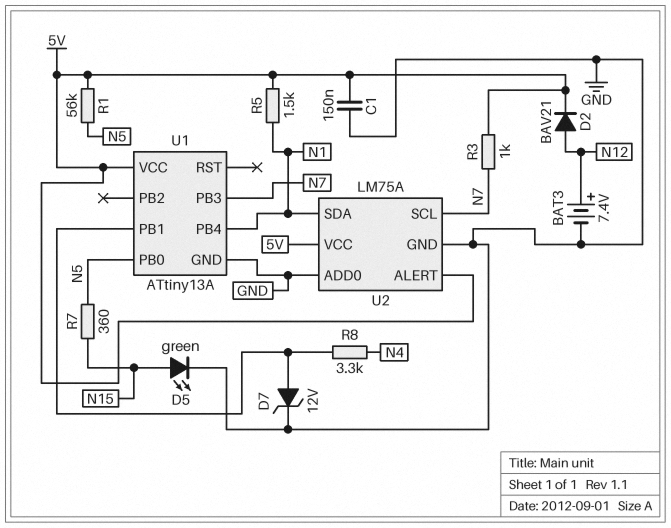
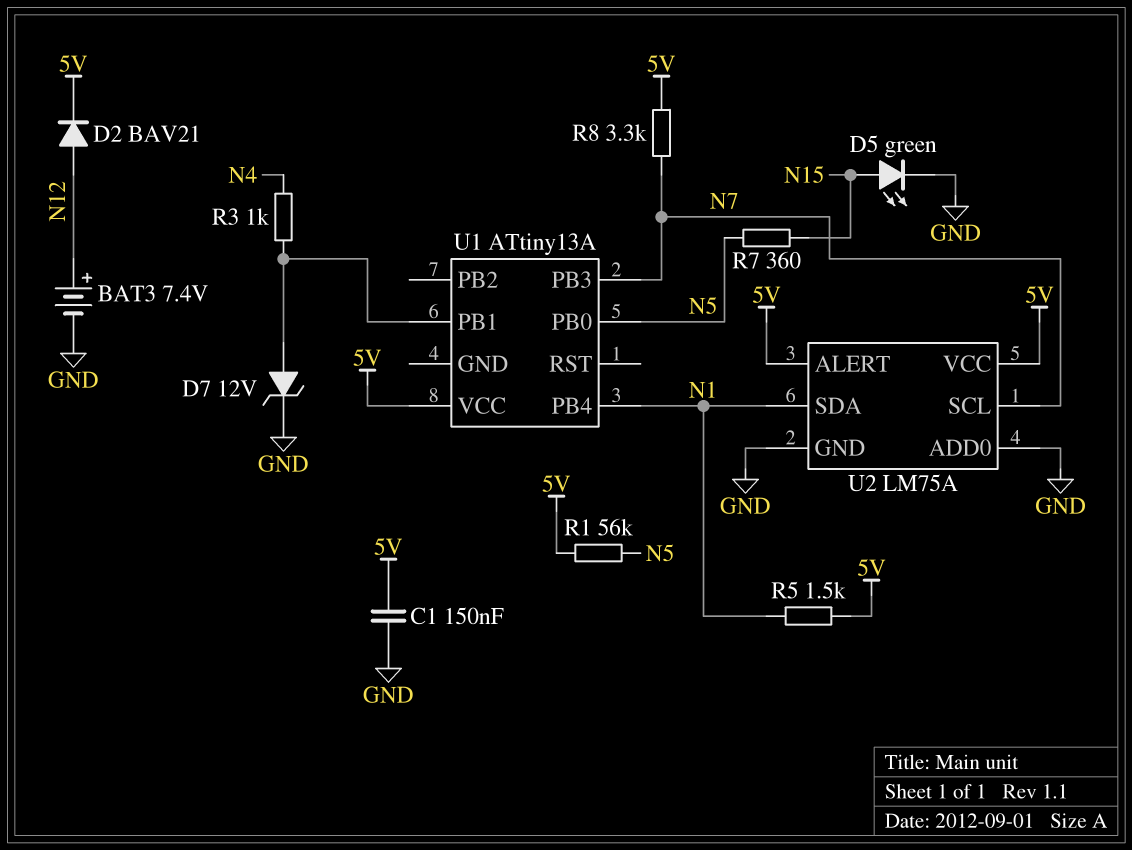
R3: 1k (5V, N7) -> 1k (N4, U1/PB1)
R8: 3.3k (N4, U1/PB1) -> 3.3k (5V, N7)
U1 pin GND: GND -> none

